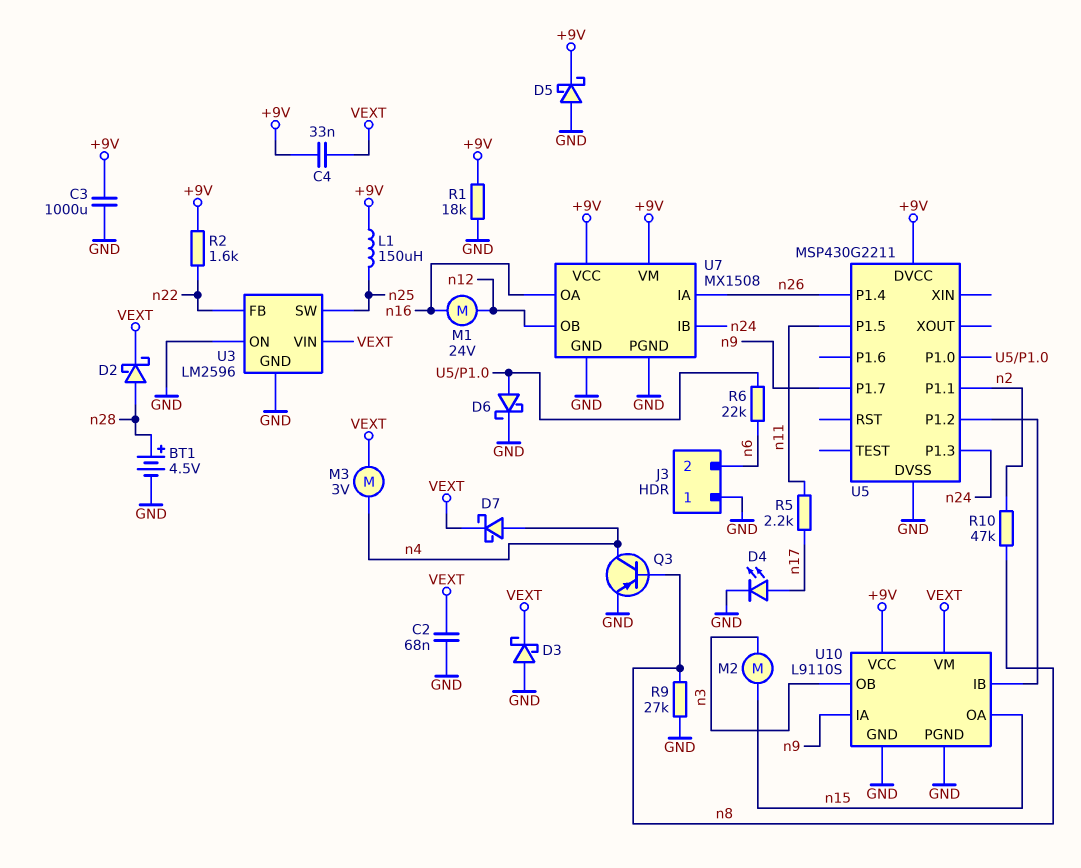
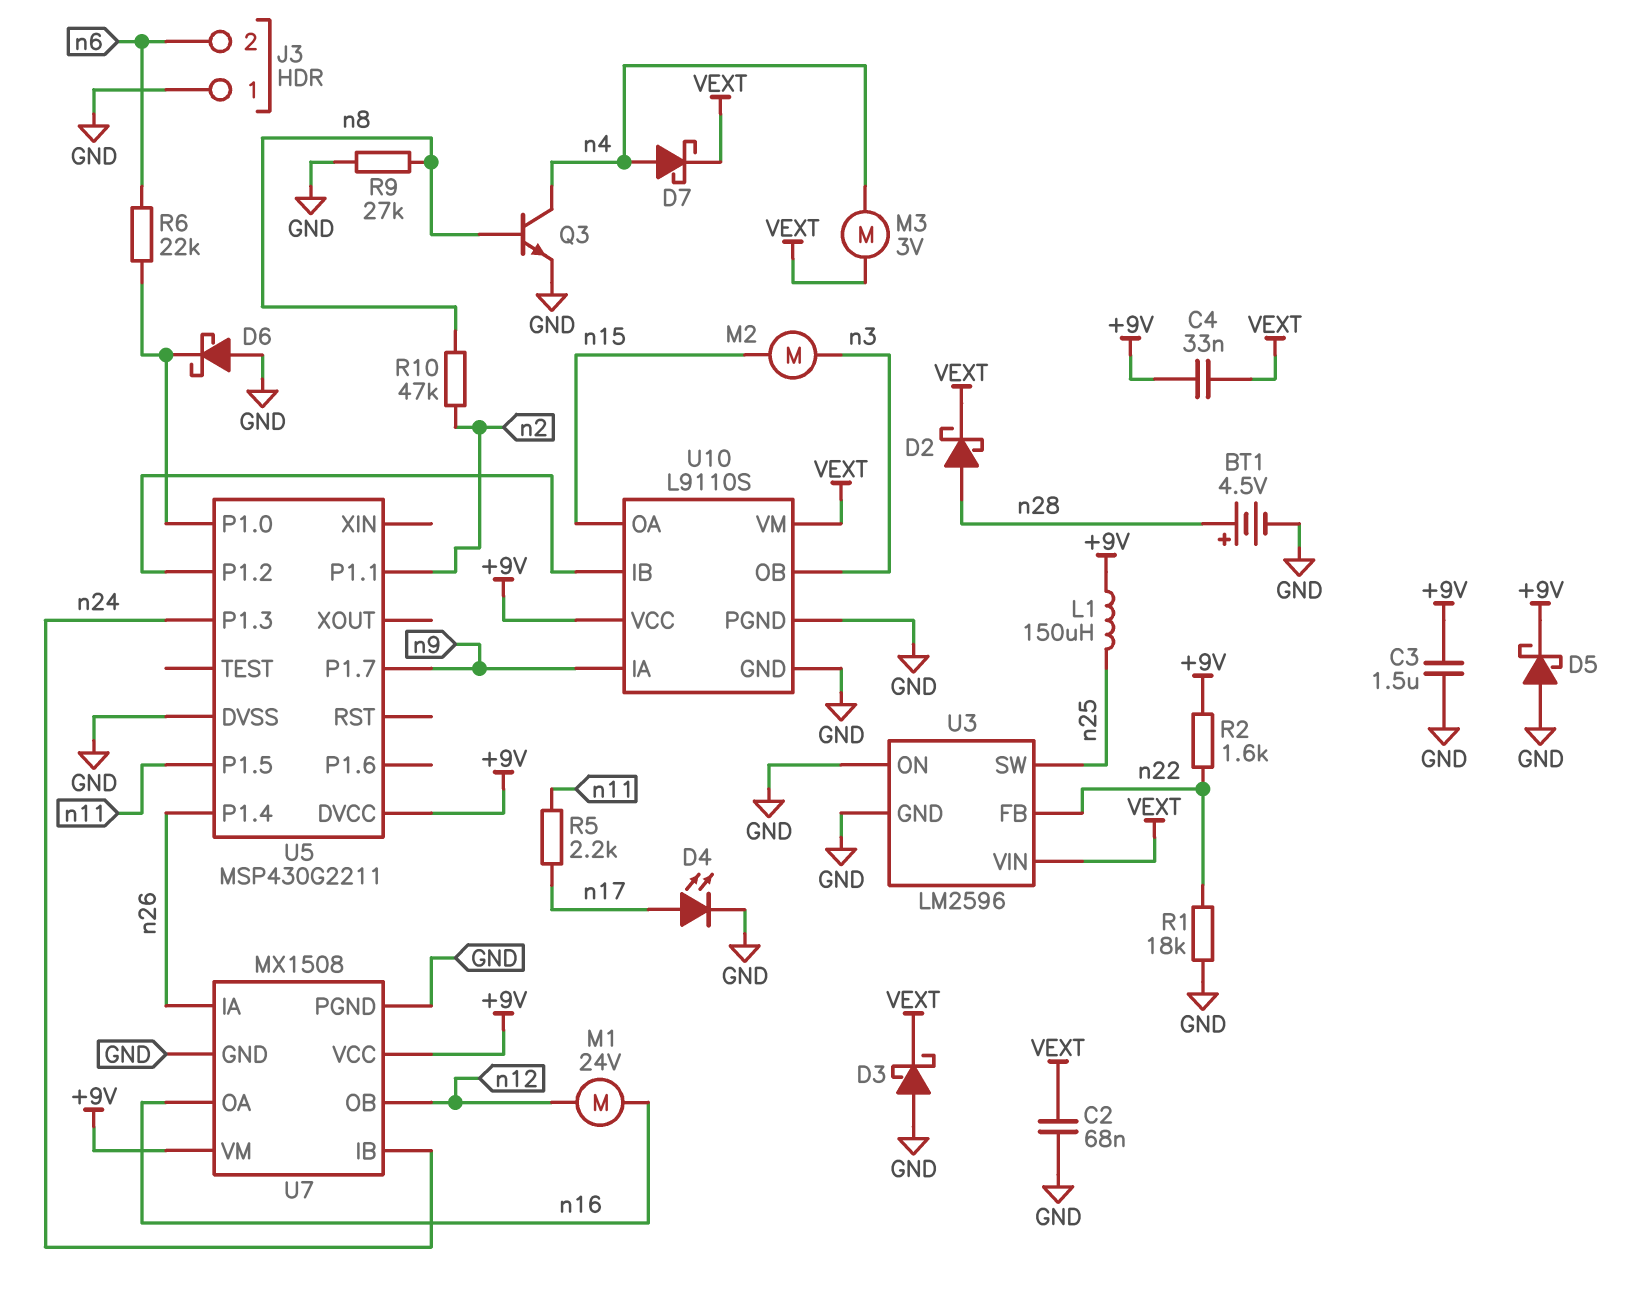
C3: 1000uF (+9V, GND) -> 1.5uF (+9V, GND)
D6: schottky (A U5/P1.0, K GND) -> schottky (A GND, K U5/P1.0)
Q3: PNP (B n8, C n4, E GND) -> NPN (B n8, C n4, E GND)
R1: 18k (+9V, GND) -> 18k (GND, n22)

